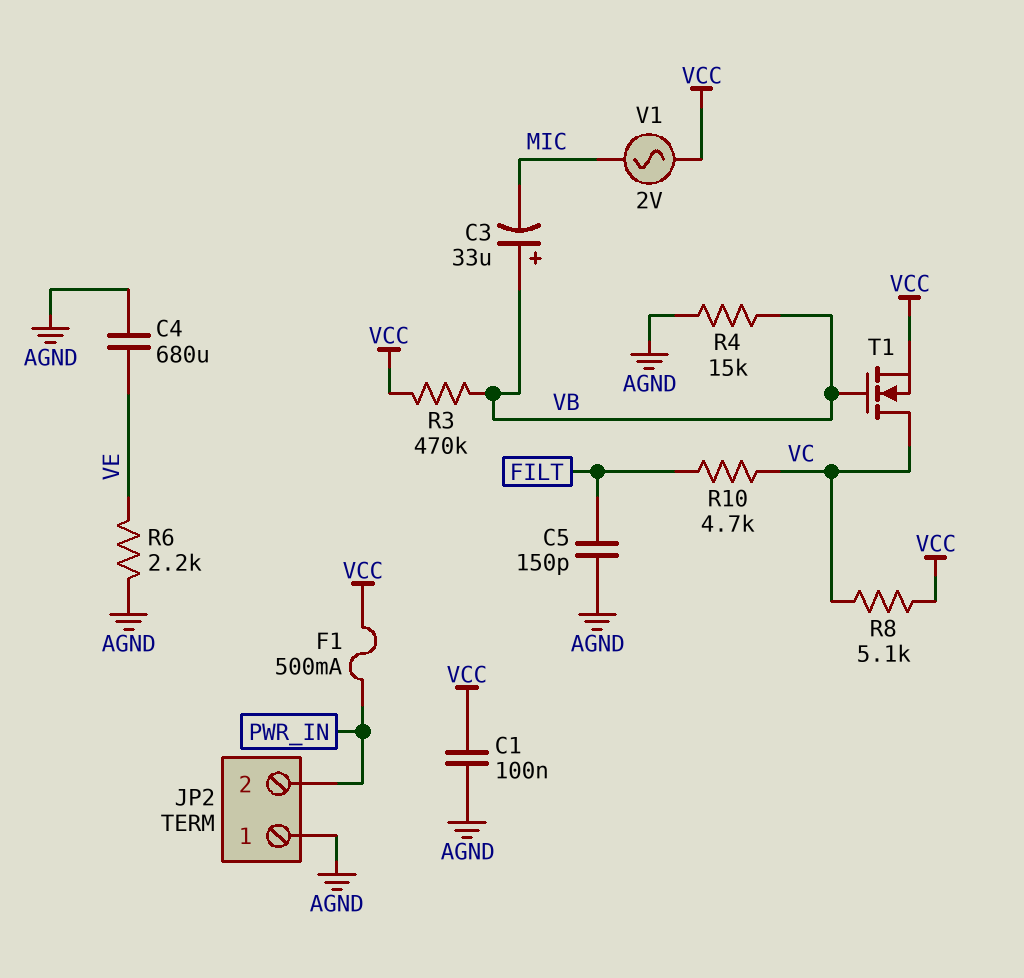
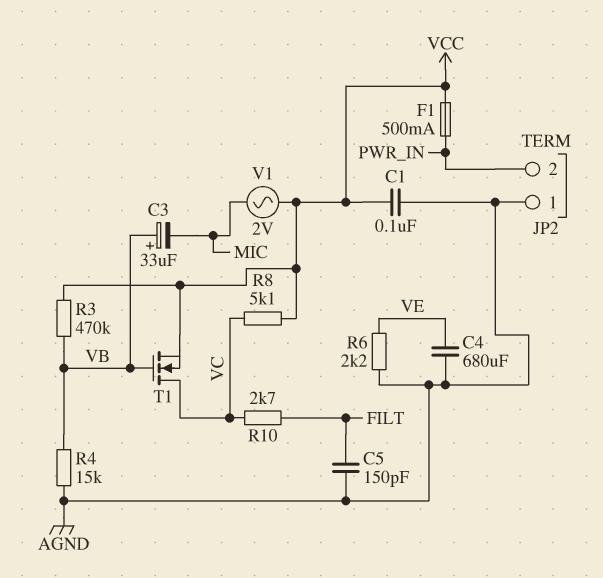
R10: 4.7k (FILT, VC) -> 2.7k (FILT, VC)

